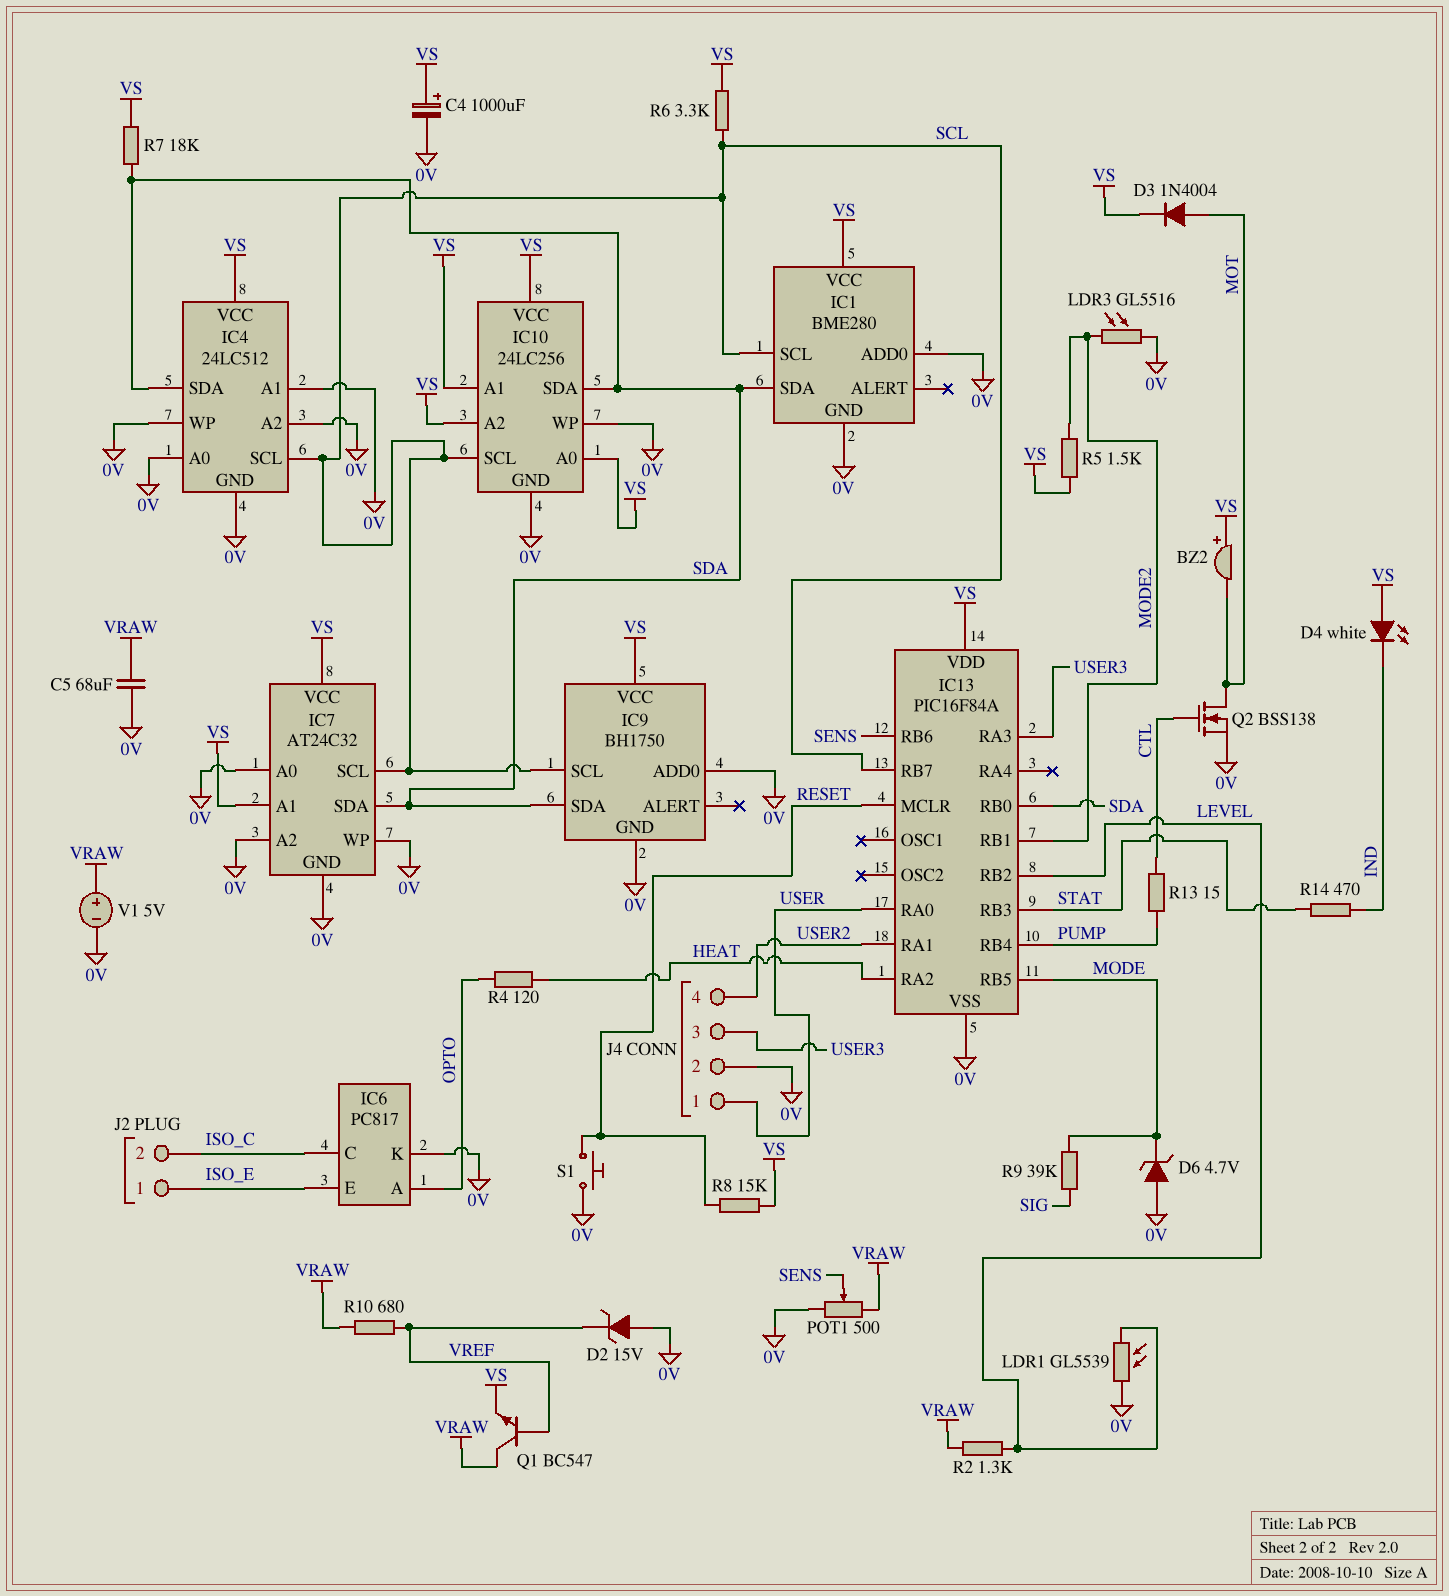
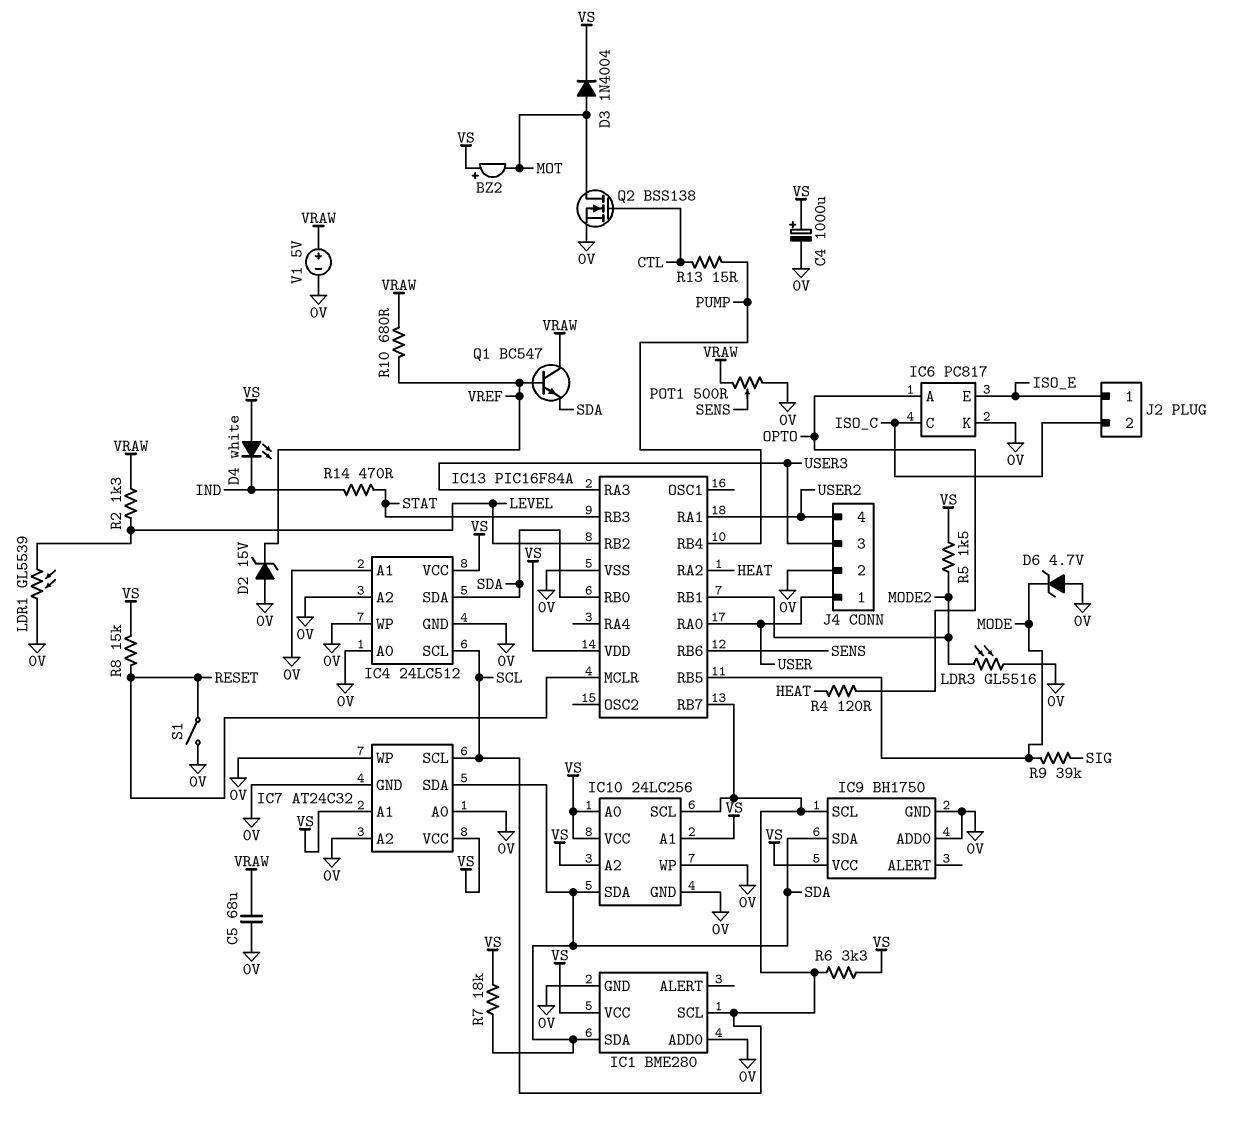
Q1: NPN BC547 (B VREF, C VRAW, E VS) -> NPN BC547 (B VREF, C VRAW, E SDA)
S1: button (0V, RESET) -> switch (0V, RESET)

